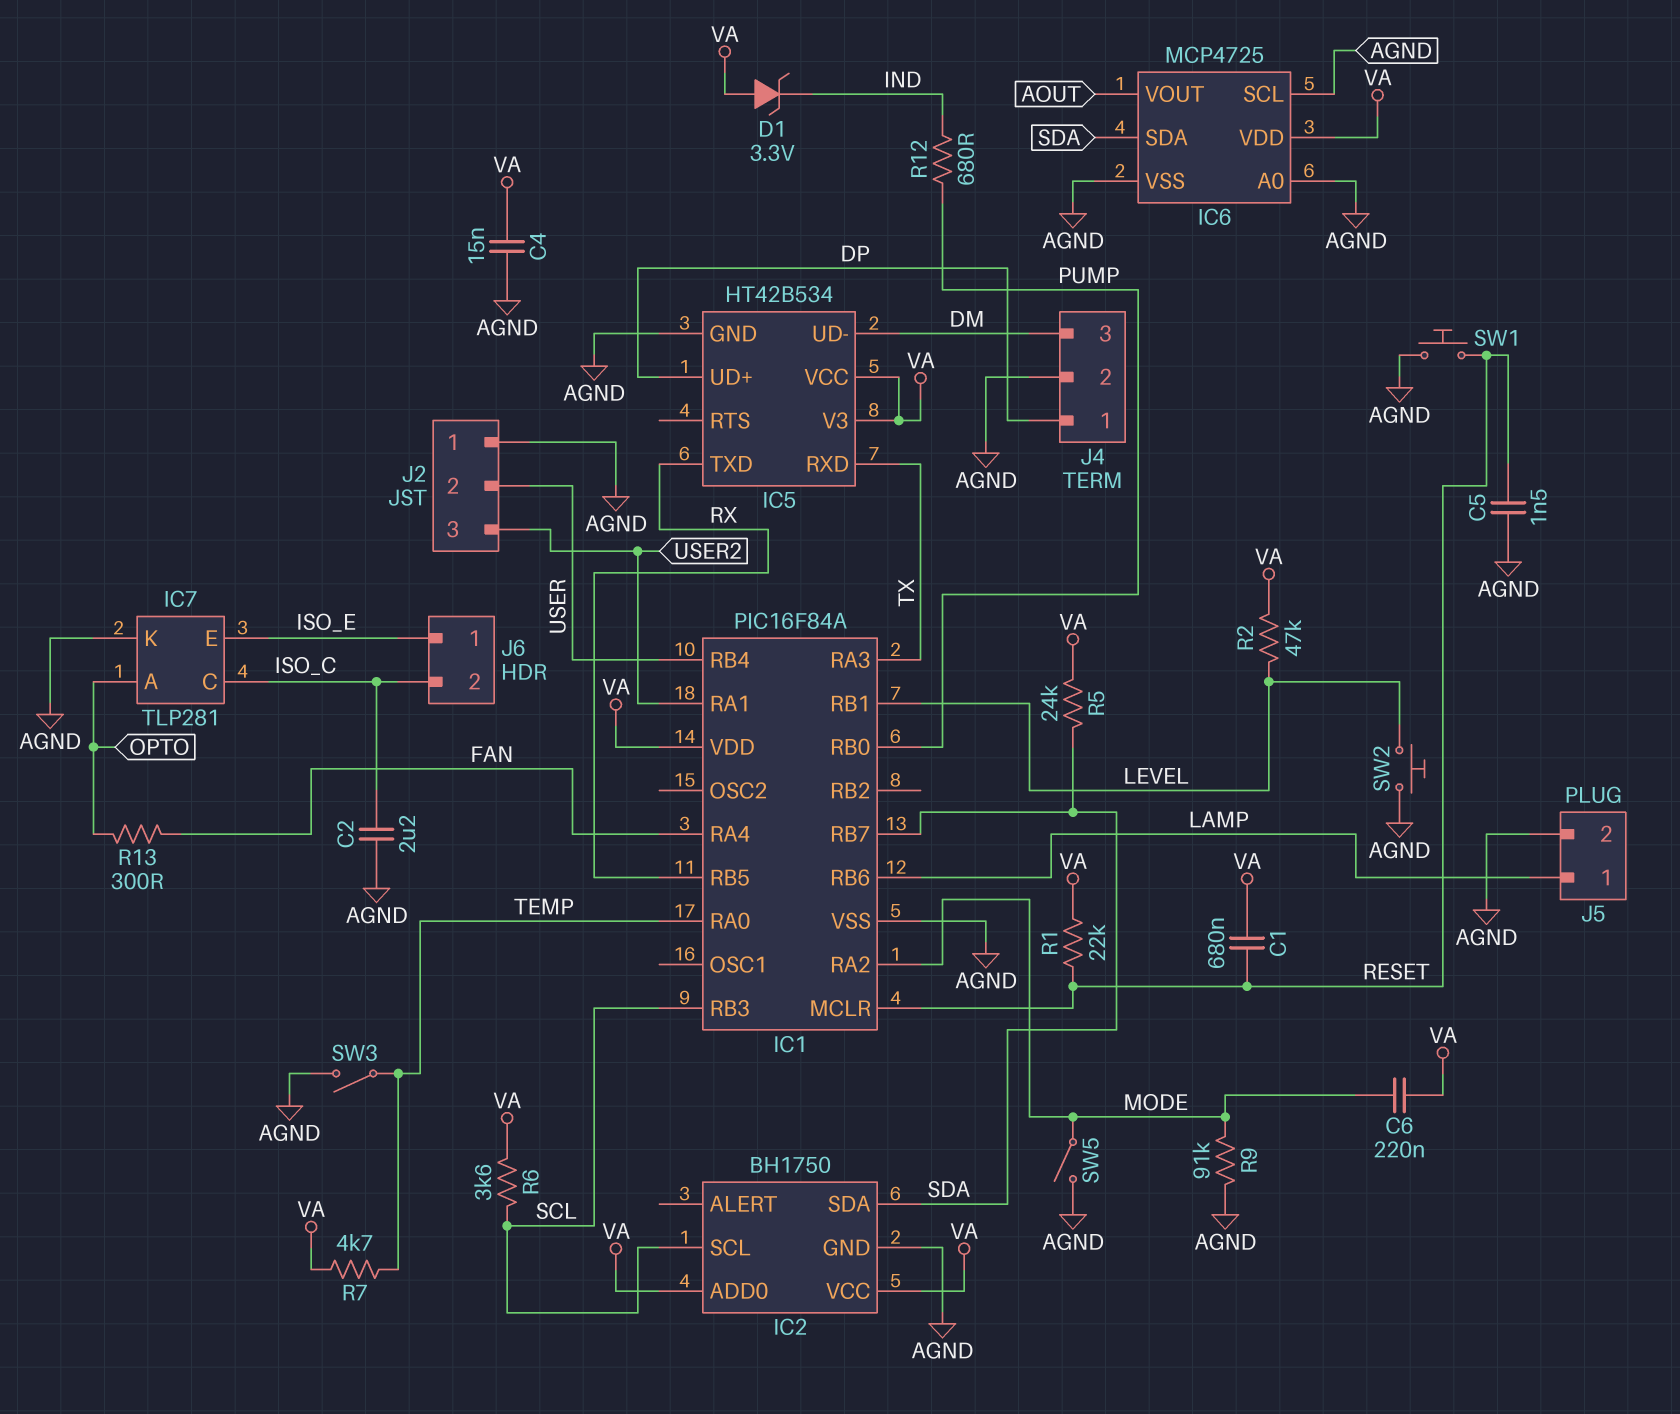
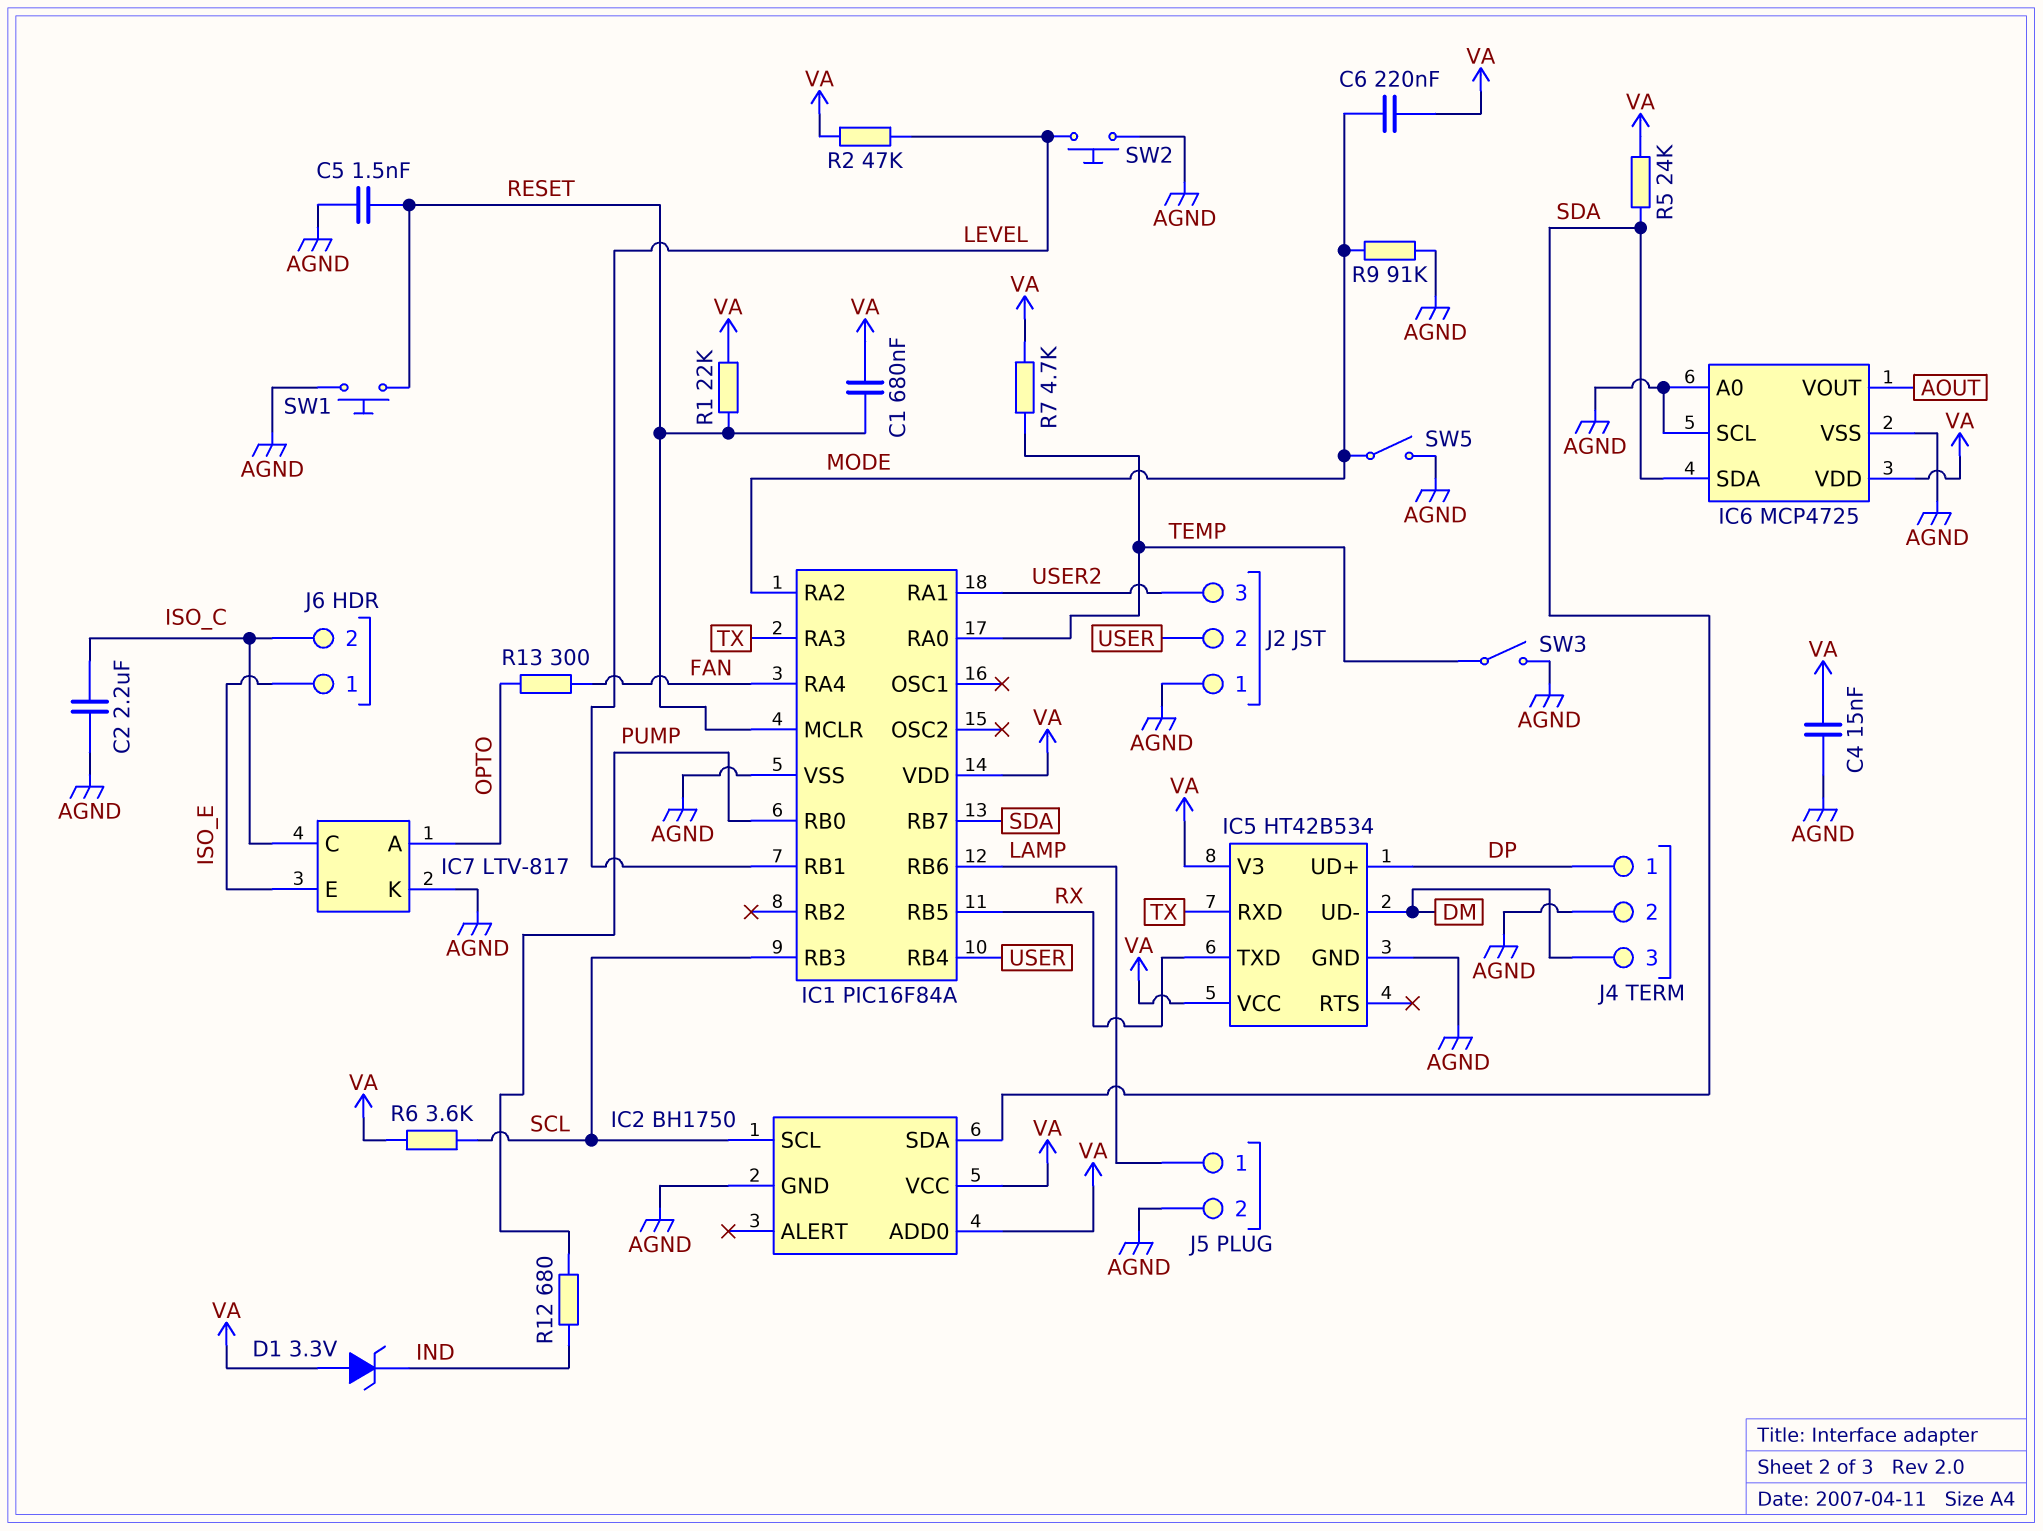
IC7: TLP281 -> LTV-817

